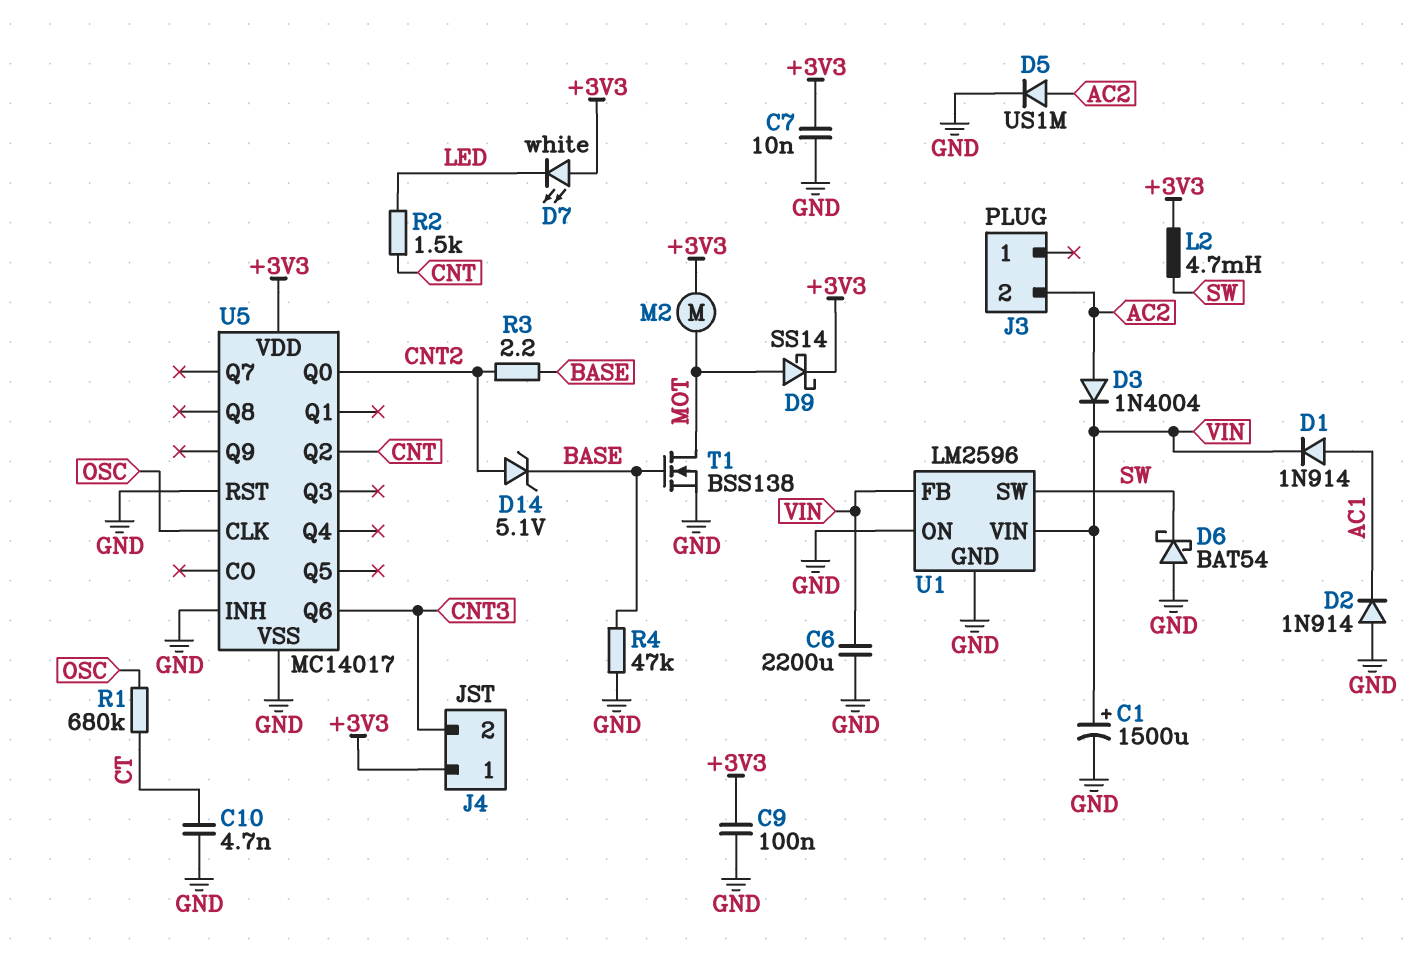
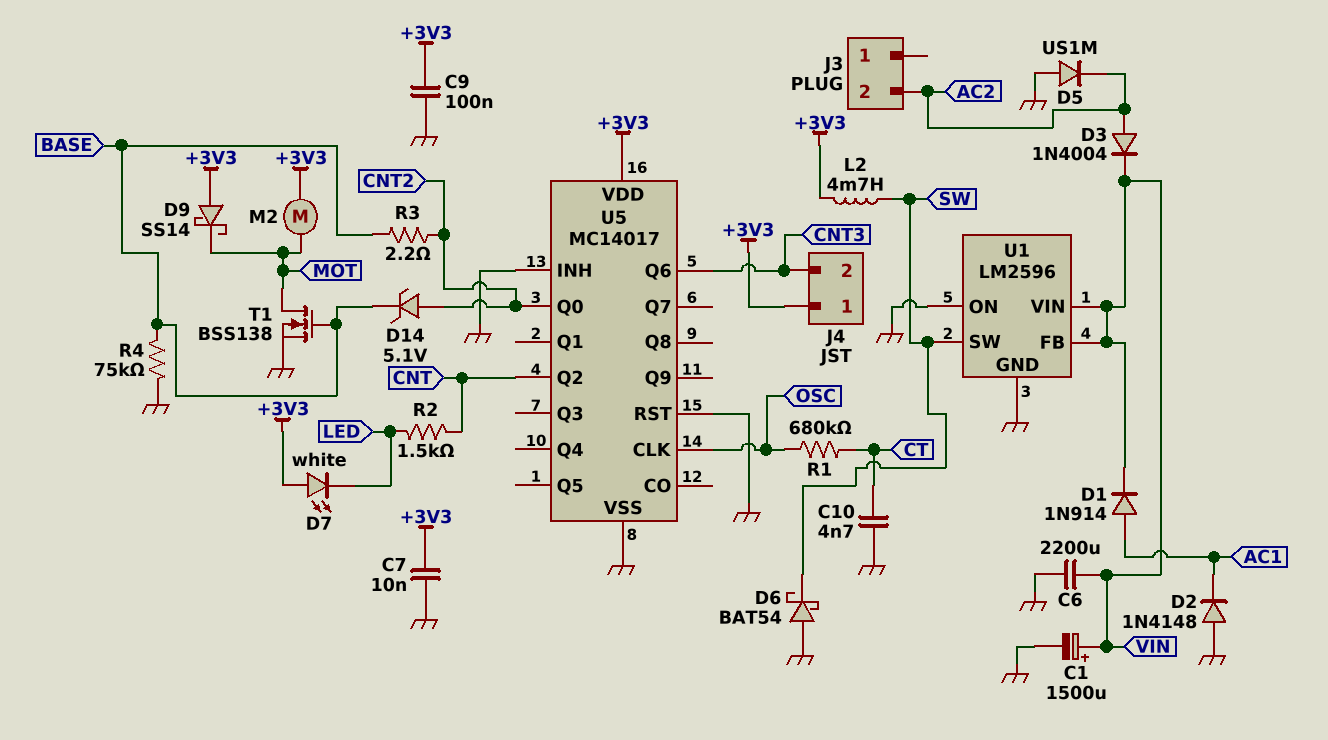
D2: diode 1N914 (A GND, K AC1) -> diode 1N4148 (A GND, K AC1)
D5: diode US1M (A AC2, K GND) -> diode US1M (A GND, K AC2)
D9: schottky SS14 (A MOT, K +3V3) -> schottky SS14 (A +3V3, K MOT)
R4: 47k (BASE, GND) -> 75k (BASE, GND)

